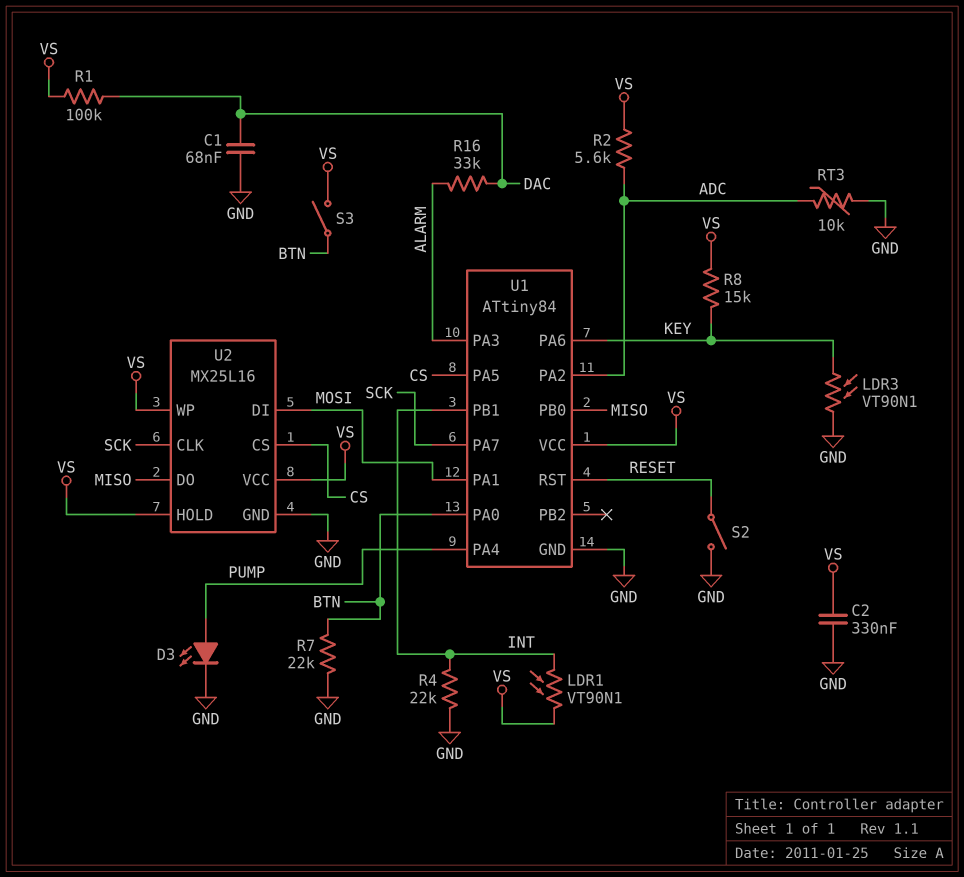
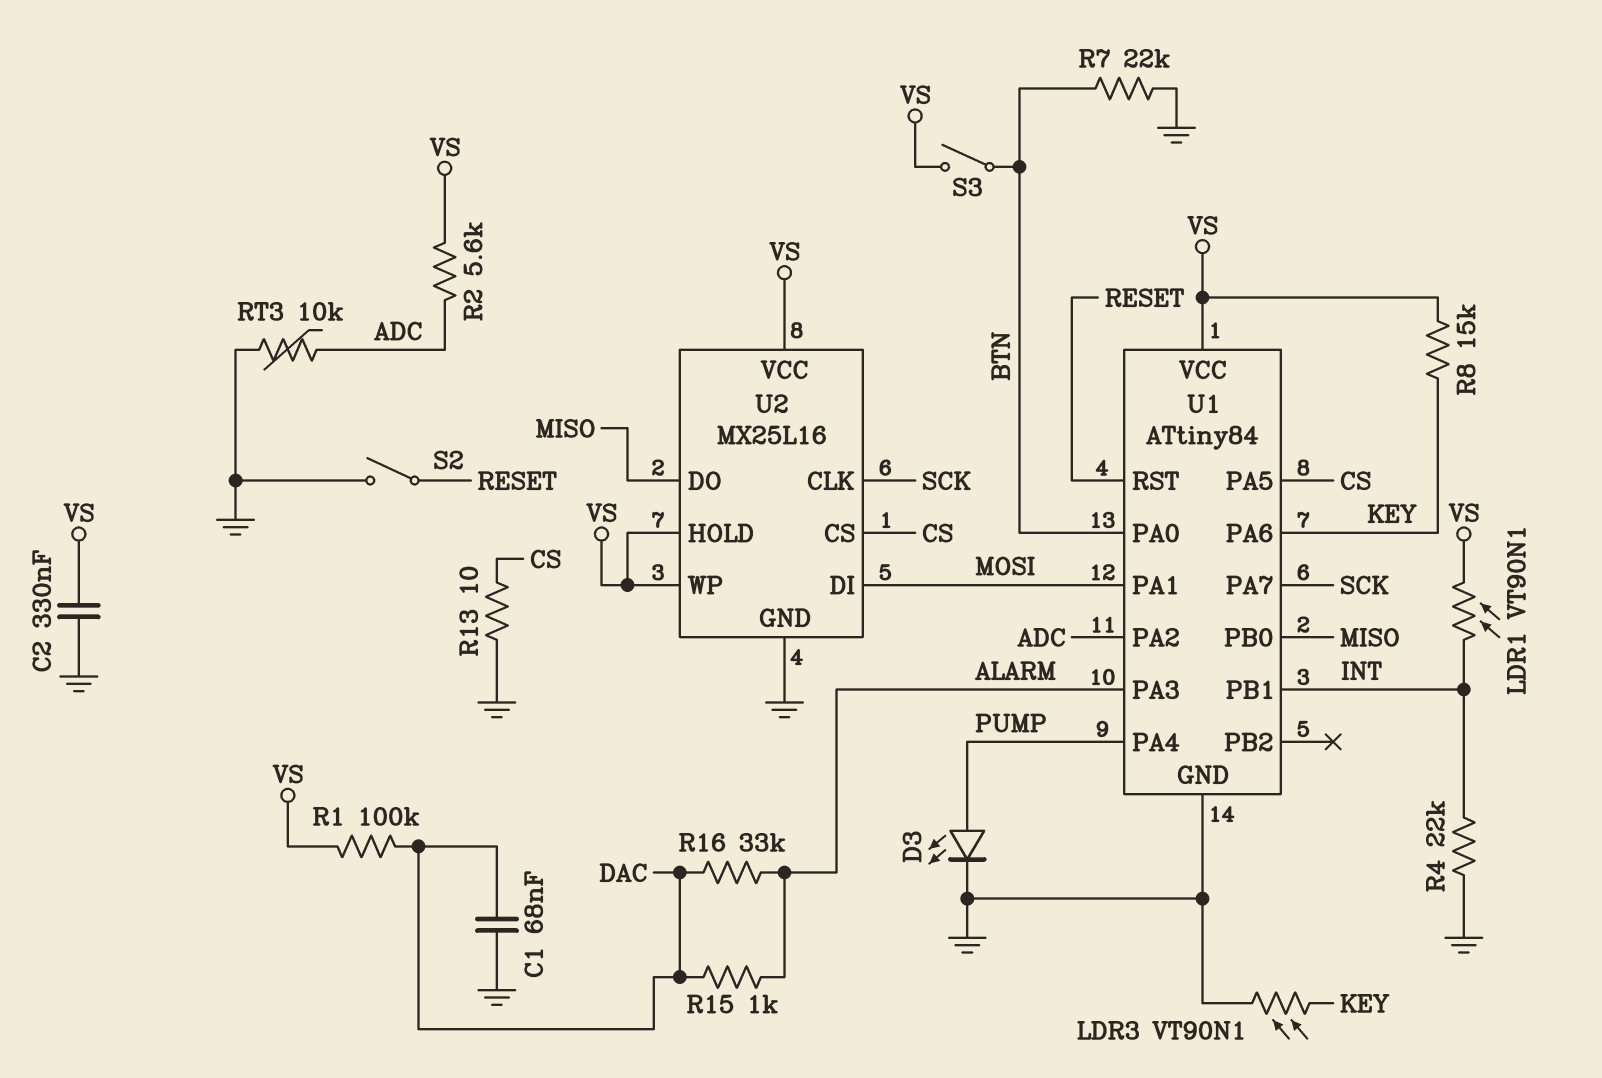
R13: none -> 10 (CS, GND)
R15: none -> 1k (ALARM, DAC)

